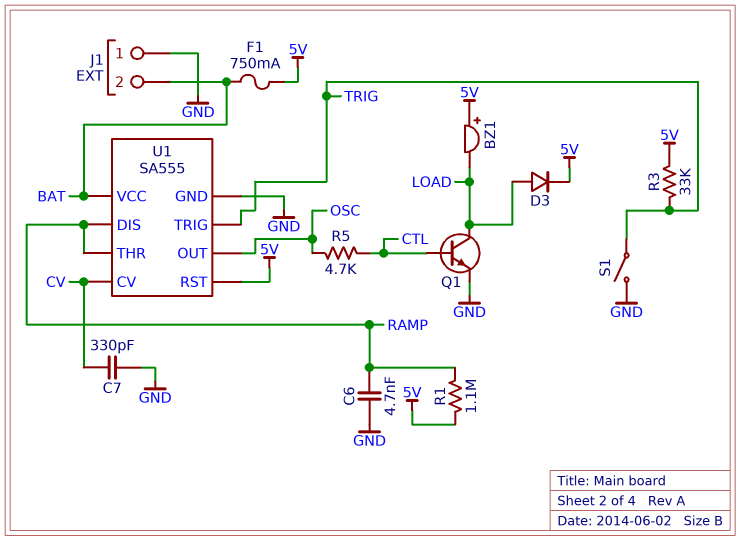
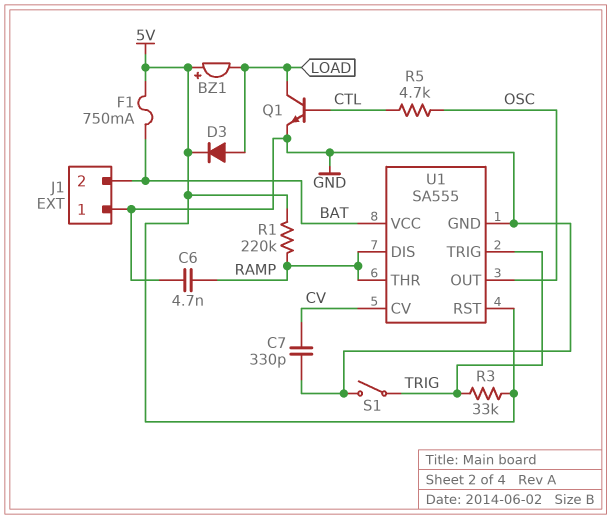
R1: 1.1M (5V, RAMP) -> 220k (5V, RAMP)

